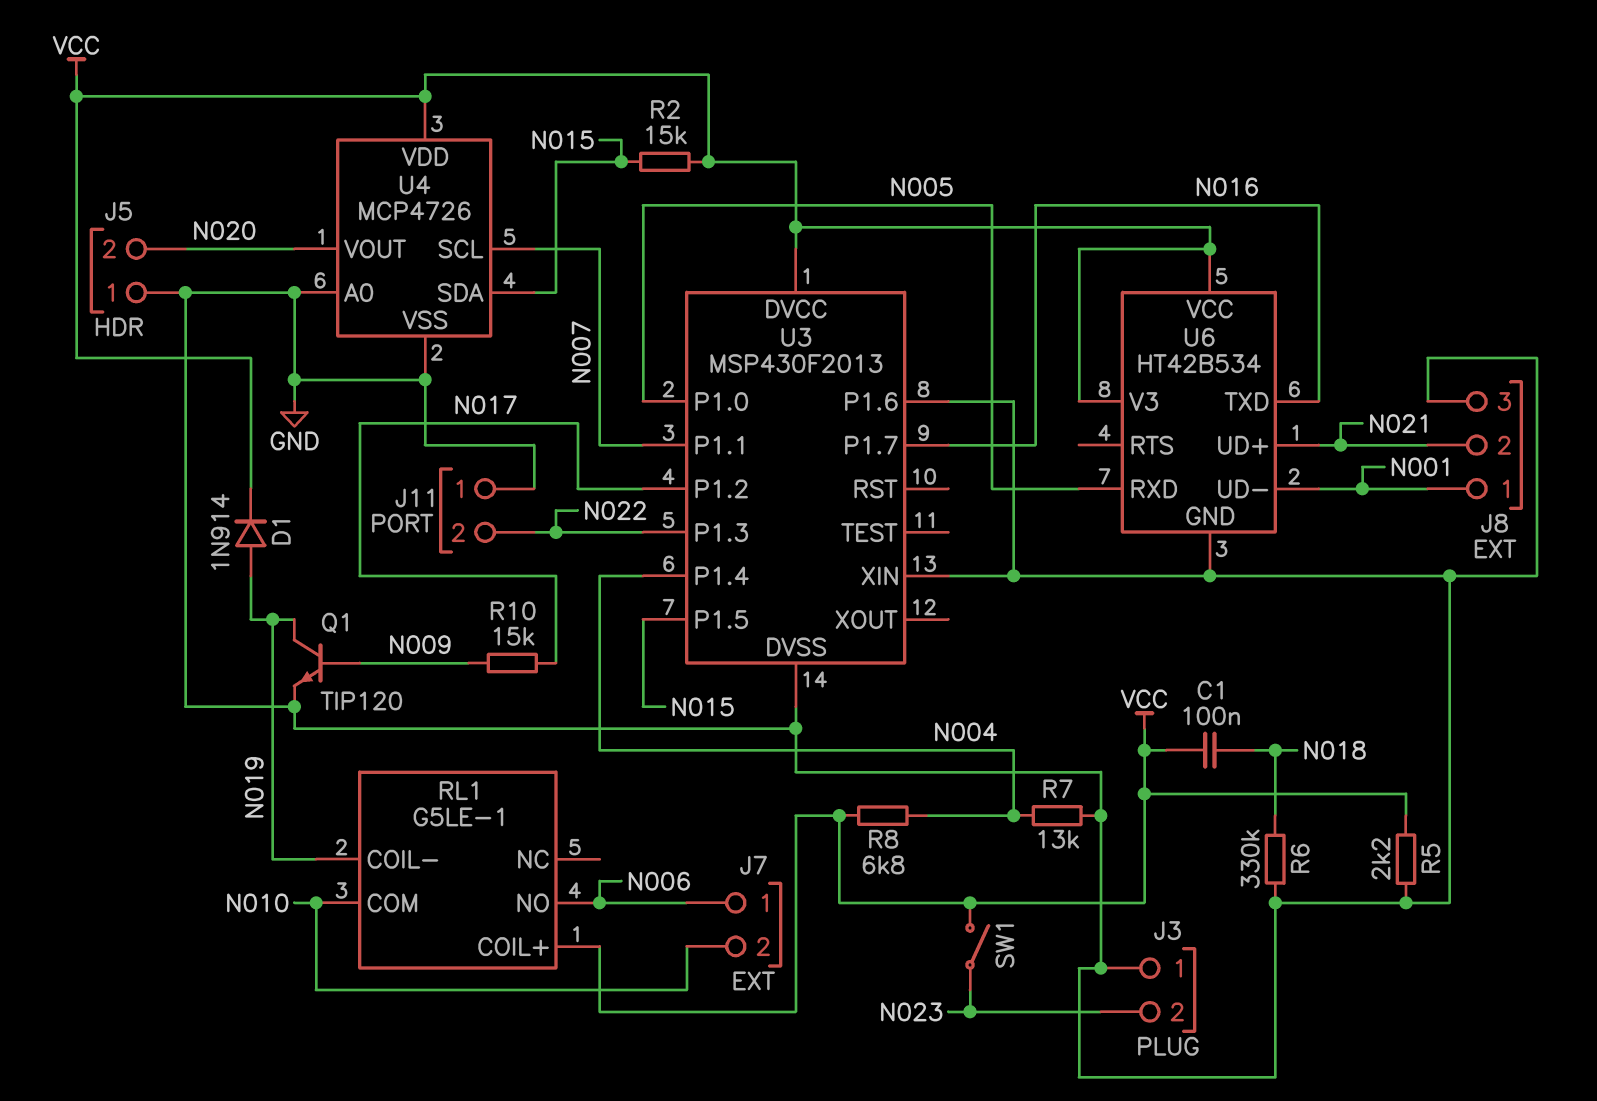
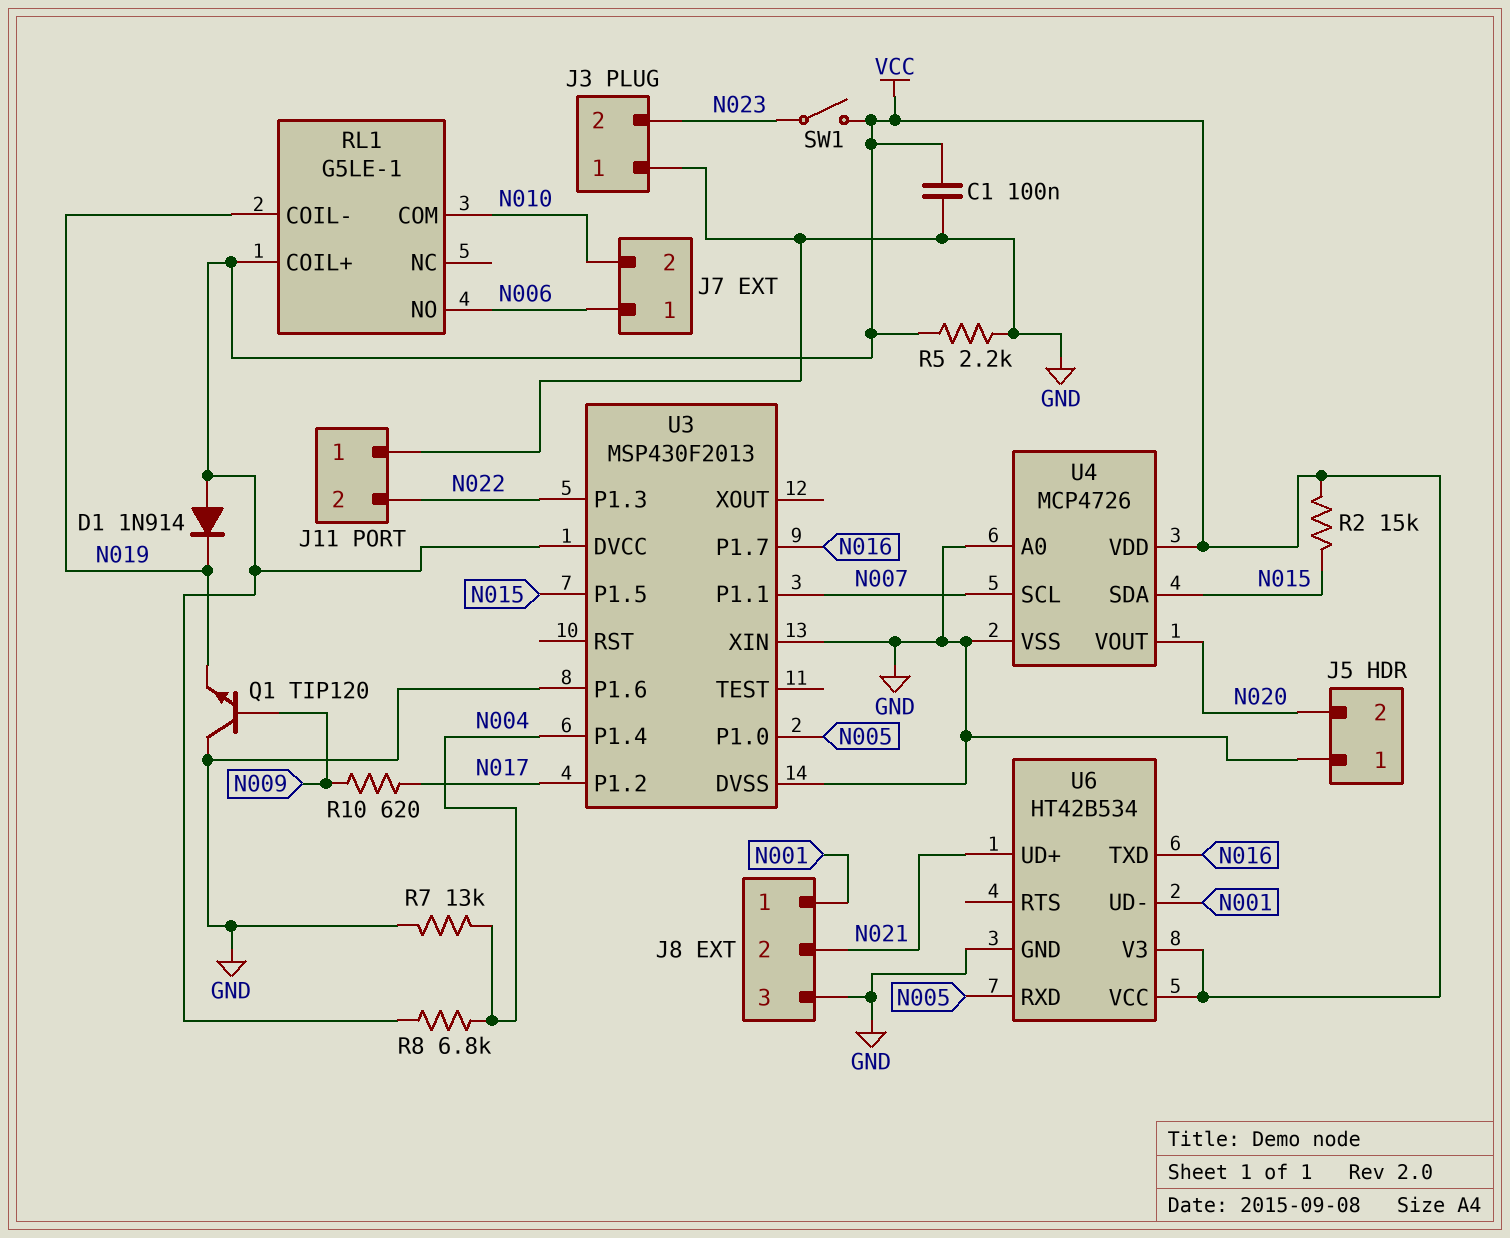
C1: 100nF (N018, VCC) -> 100nF (GND, VCC)
D1: diode 1N914 (A N019, K VCC) -> diode 1N914 (A VCC, K N019)
Q1: NPN TIP120 (B N009, C N019, E GND) -> NPN TIP120 (B N009, C GND, E N019)
R6: 330k (GND, N018) -> none
R10: 15k (N009, N017) -> 620 (N009, N017)

